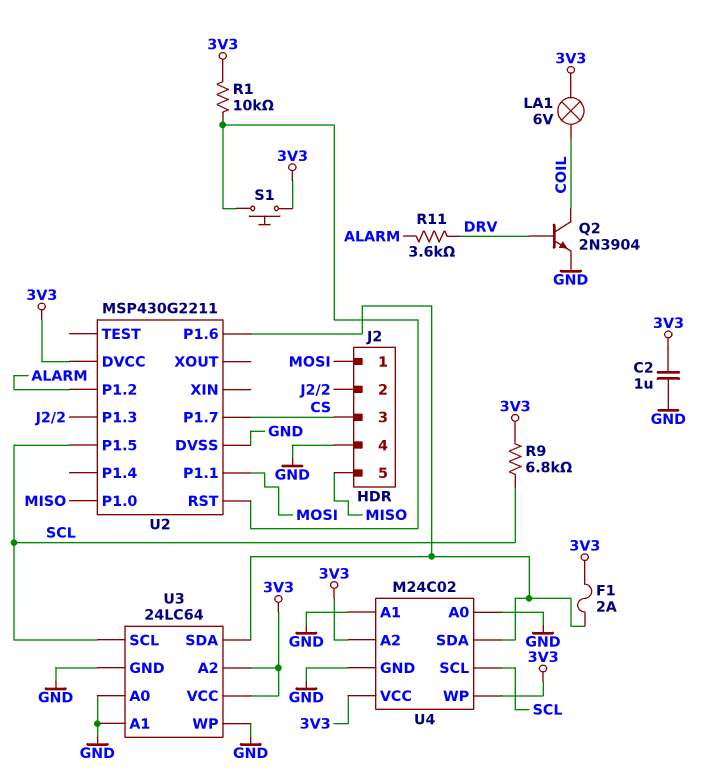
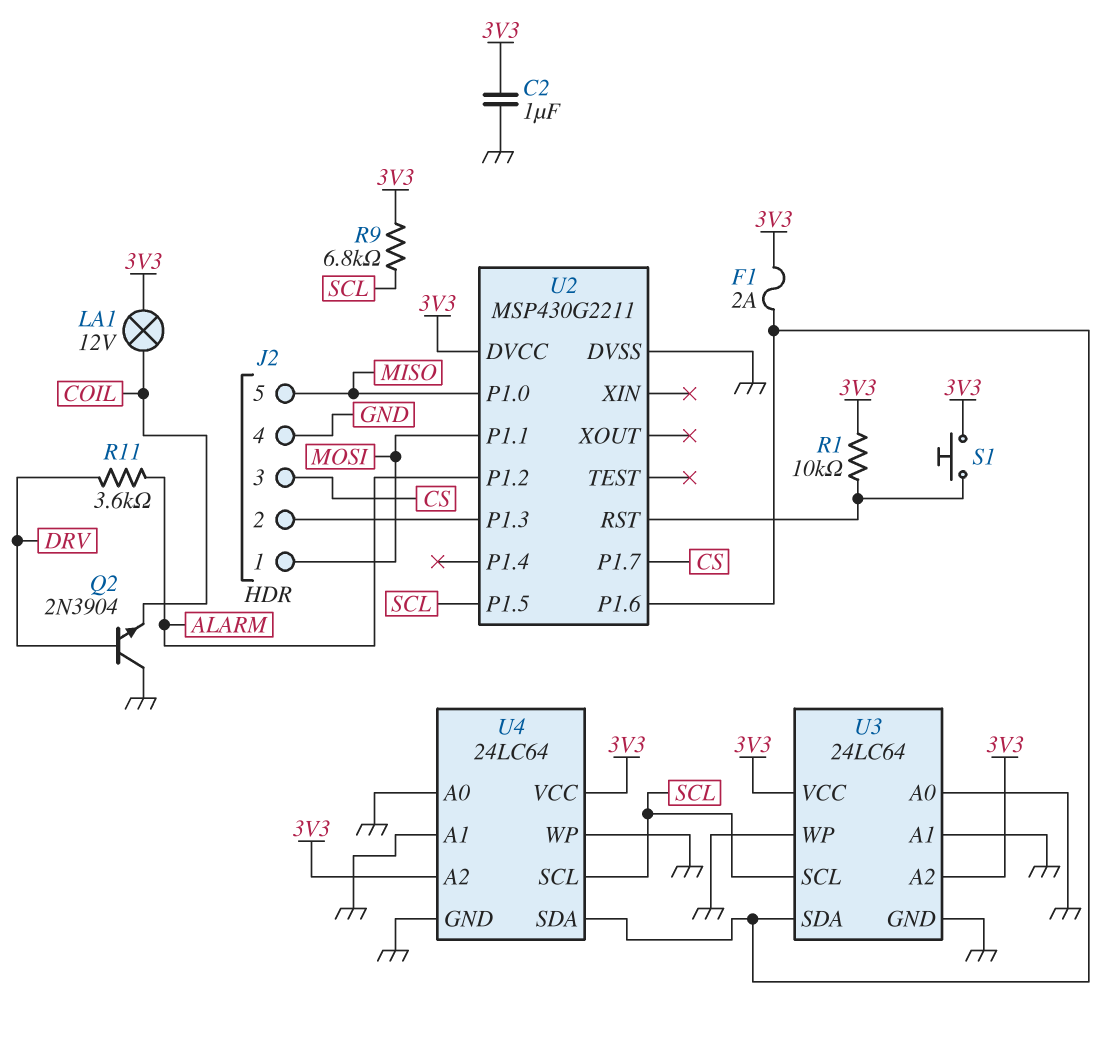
LA1: lamp 6V (3V3, COIL) -> lamp 12V (3V3, COIL)
Q2: NPN 2N3904 (B DRV, C COIL, E GND) -> NPN 2N3904 (B DRV, C GND, E COIL)
U4: M24C02 -> 24LC64
U4 pin WP: 3V3 -> GND

